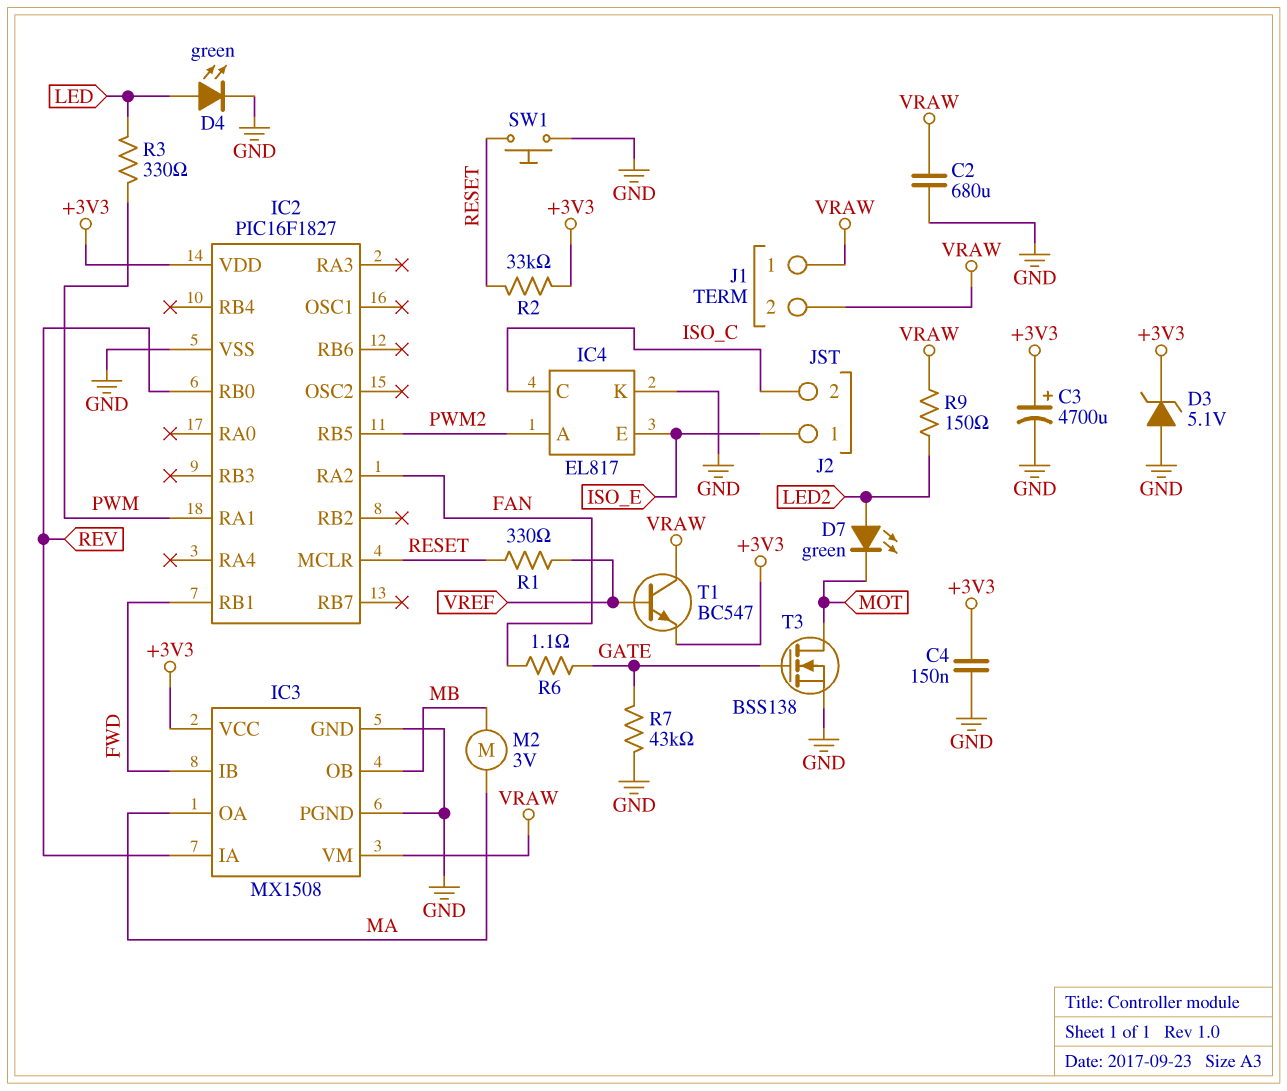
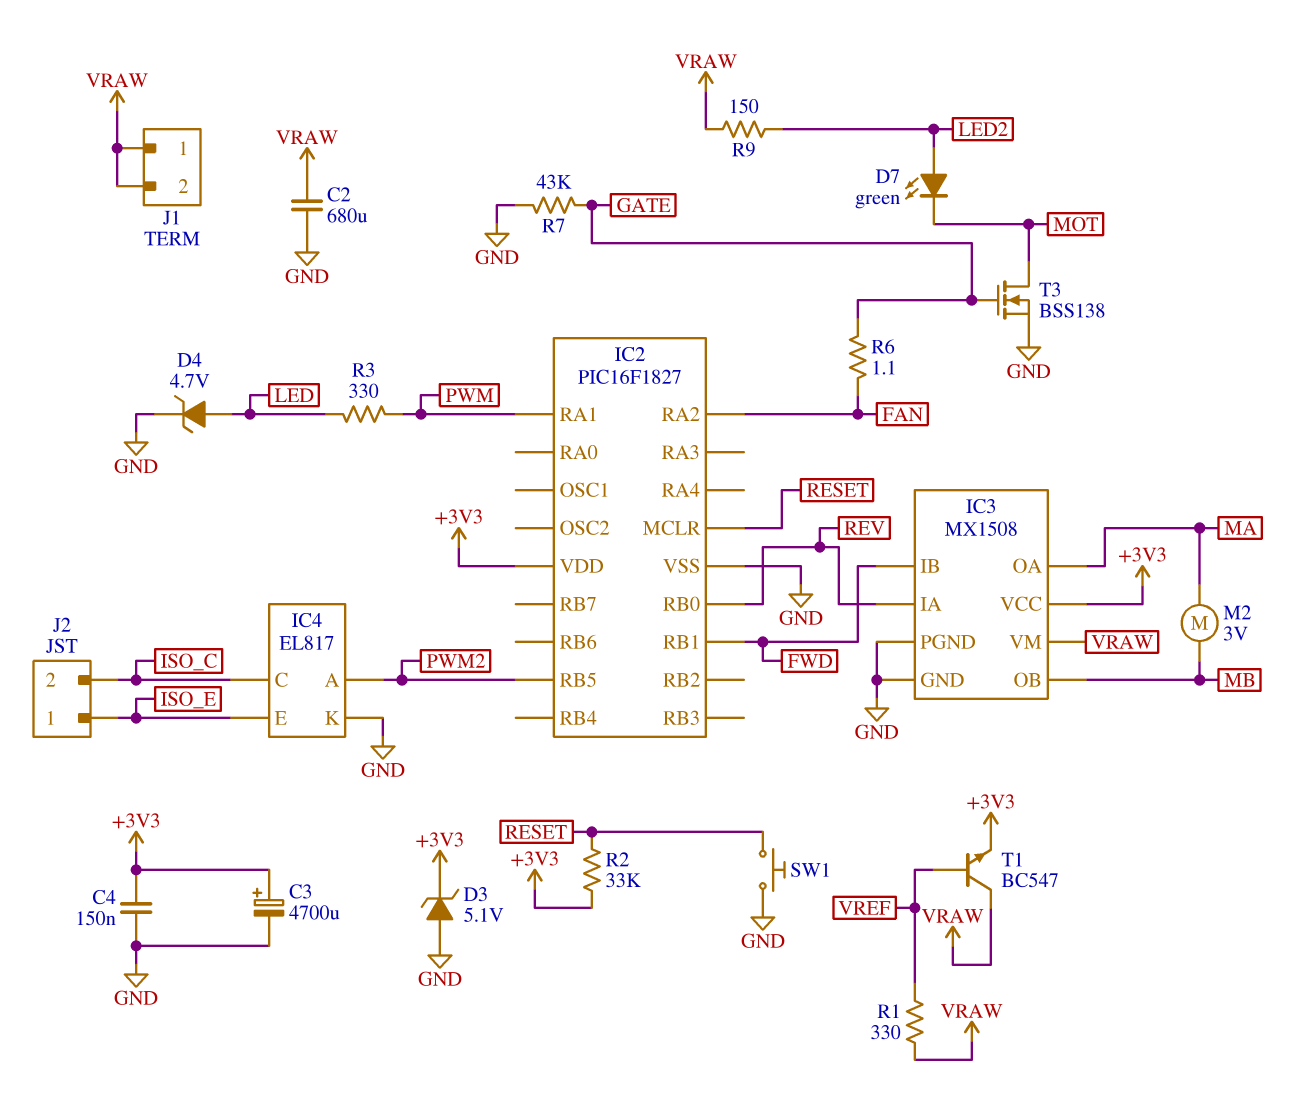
D4: LED green (A LED, K GND) -> zener 4.7V (A LED, K GND)
R1: 330 (RESET, VREF) -> 330 (VRAW, VREF)

